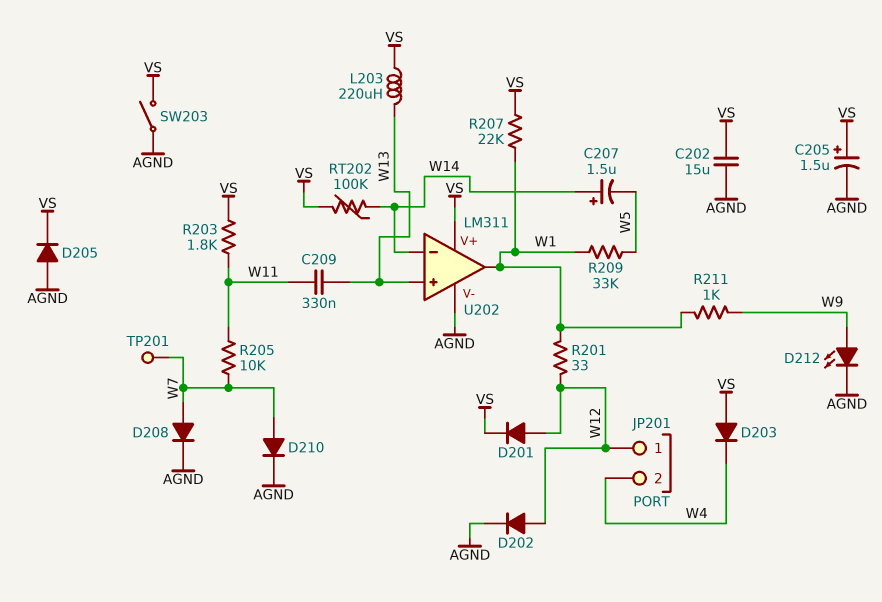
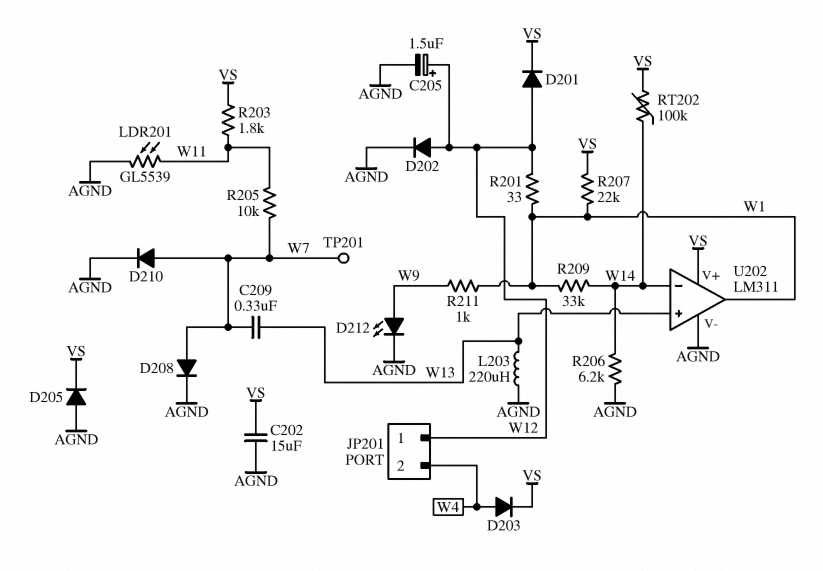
C205: 1.5uF (plus VS, minus AGND) -> 1.5uF (plus W12, minus AGND)
C207: 1.5uF (plus W14, minus W5) -> none
C209: 330nF (W11, W13) -> 330nF (W7, W13)
D203: diode (A VS, K W4) -> diode (A W4, K VS)
L203: 220uH (VS, W13) -> 220uH (AGND, W13)
LDR201: none -> GL5539 (AGND, W11)
R206: none -> 6.2k (AGND, W14)
R209: 33k (W1, W5) -> 33k (W1, W14)
SW203: switch (AGND, VS) -> none

